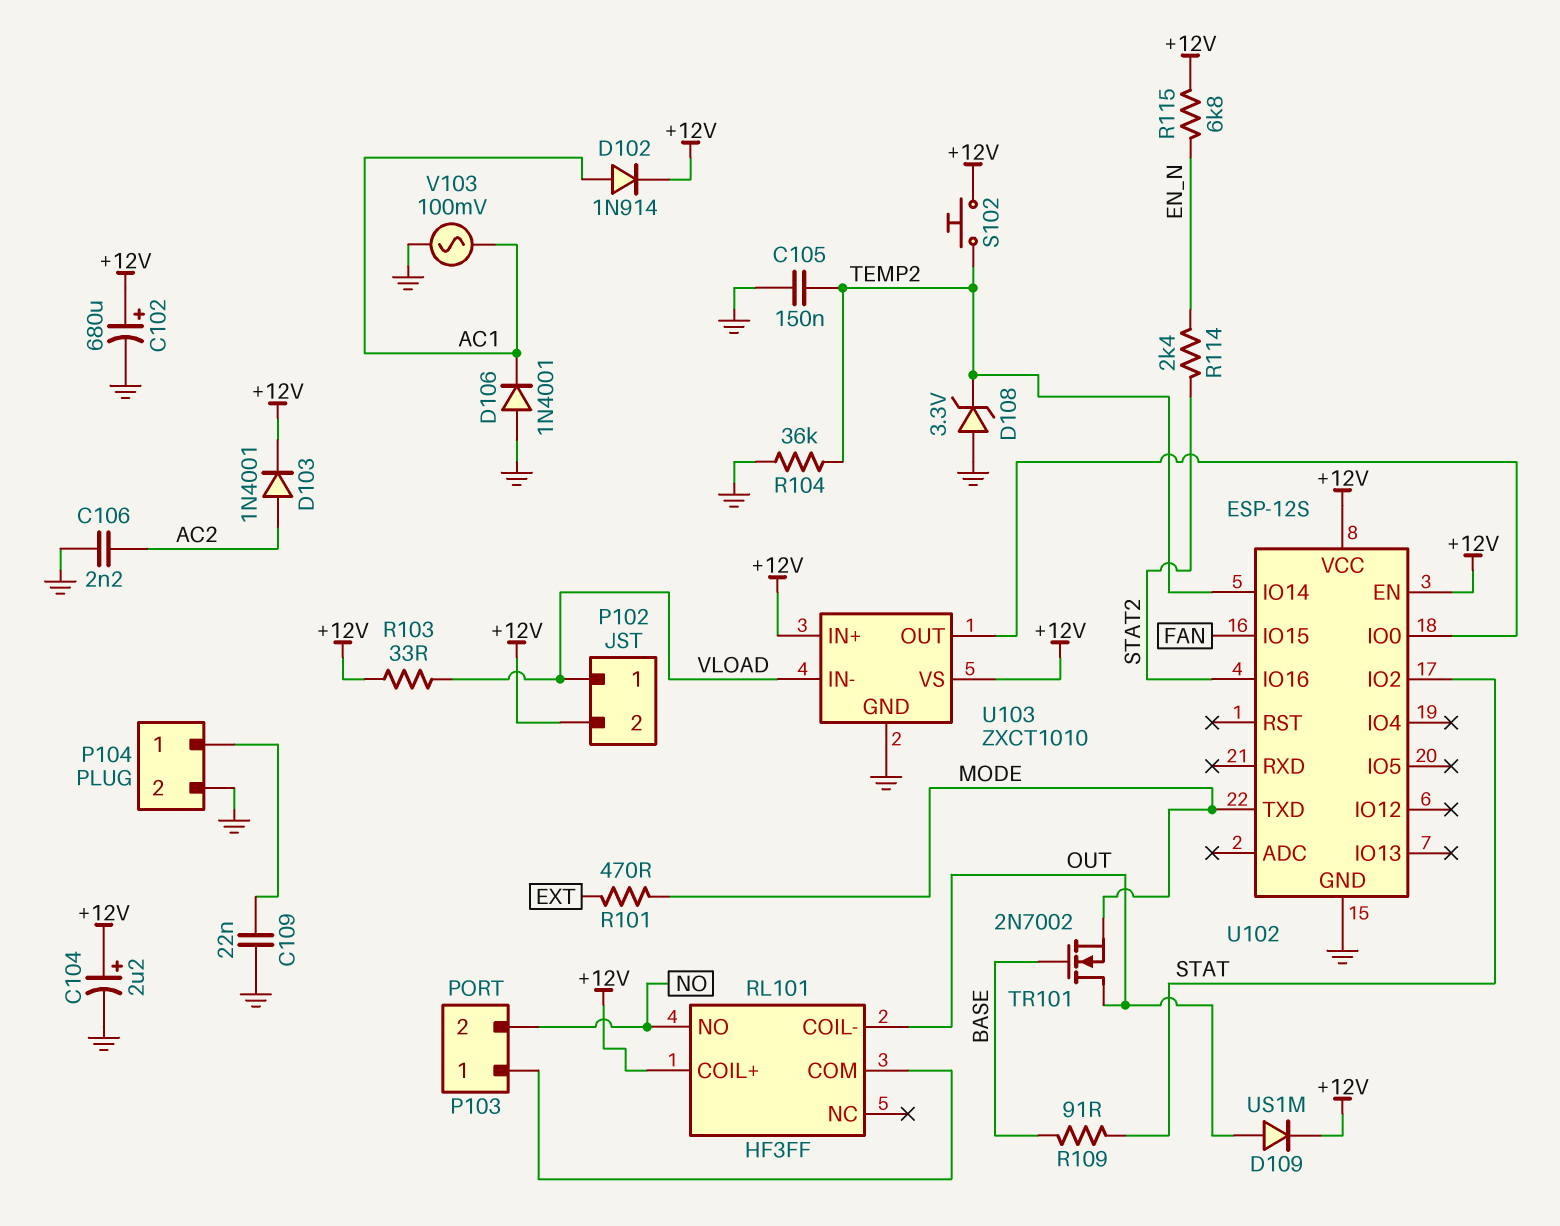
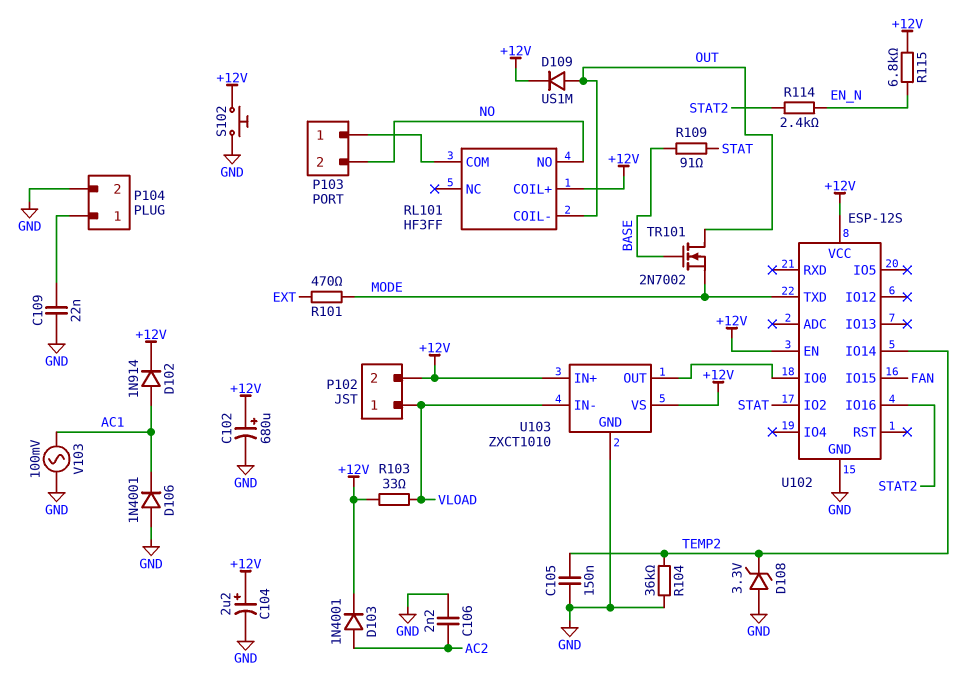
S102: button (+12V, TEMP2) -> button (+12V, GND)

